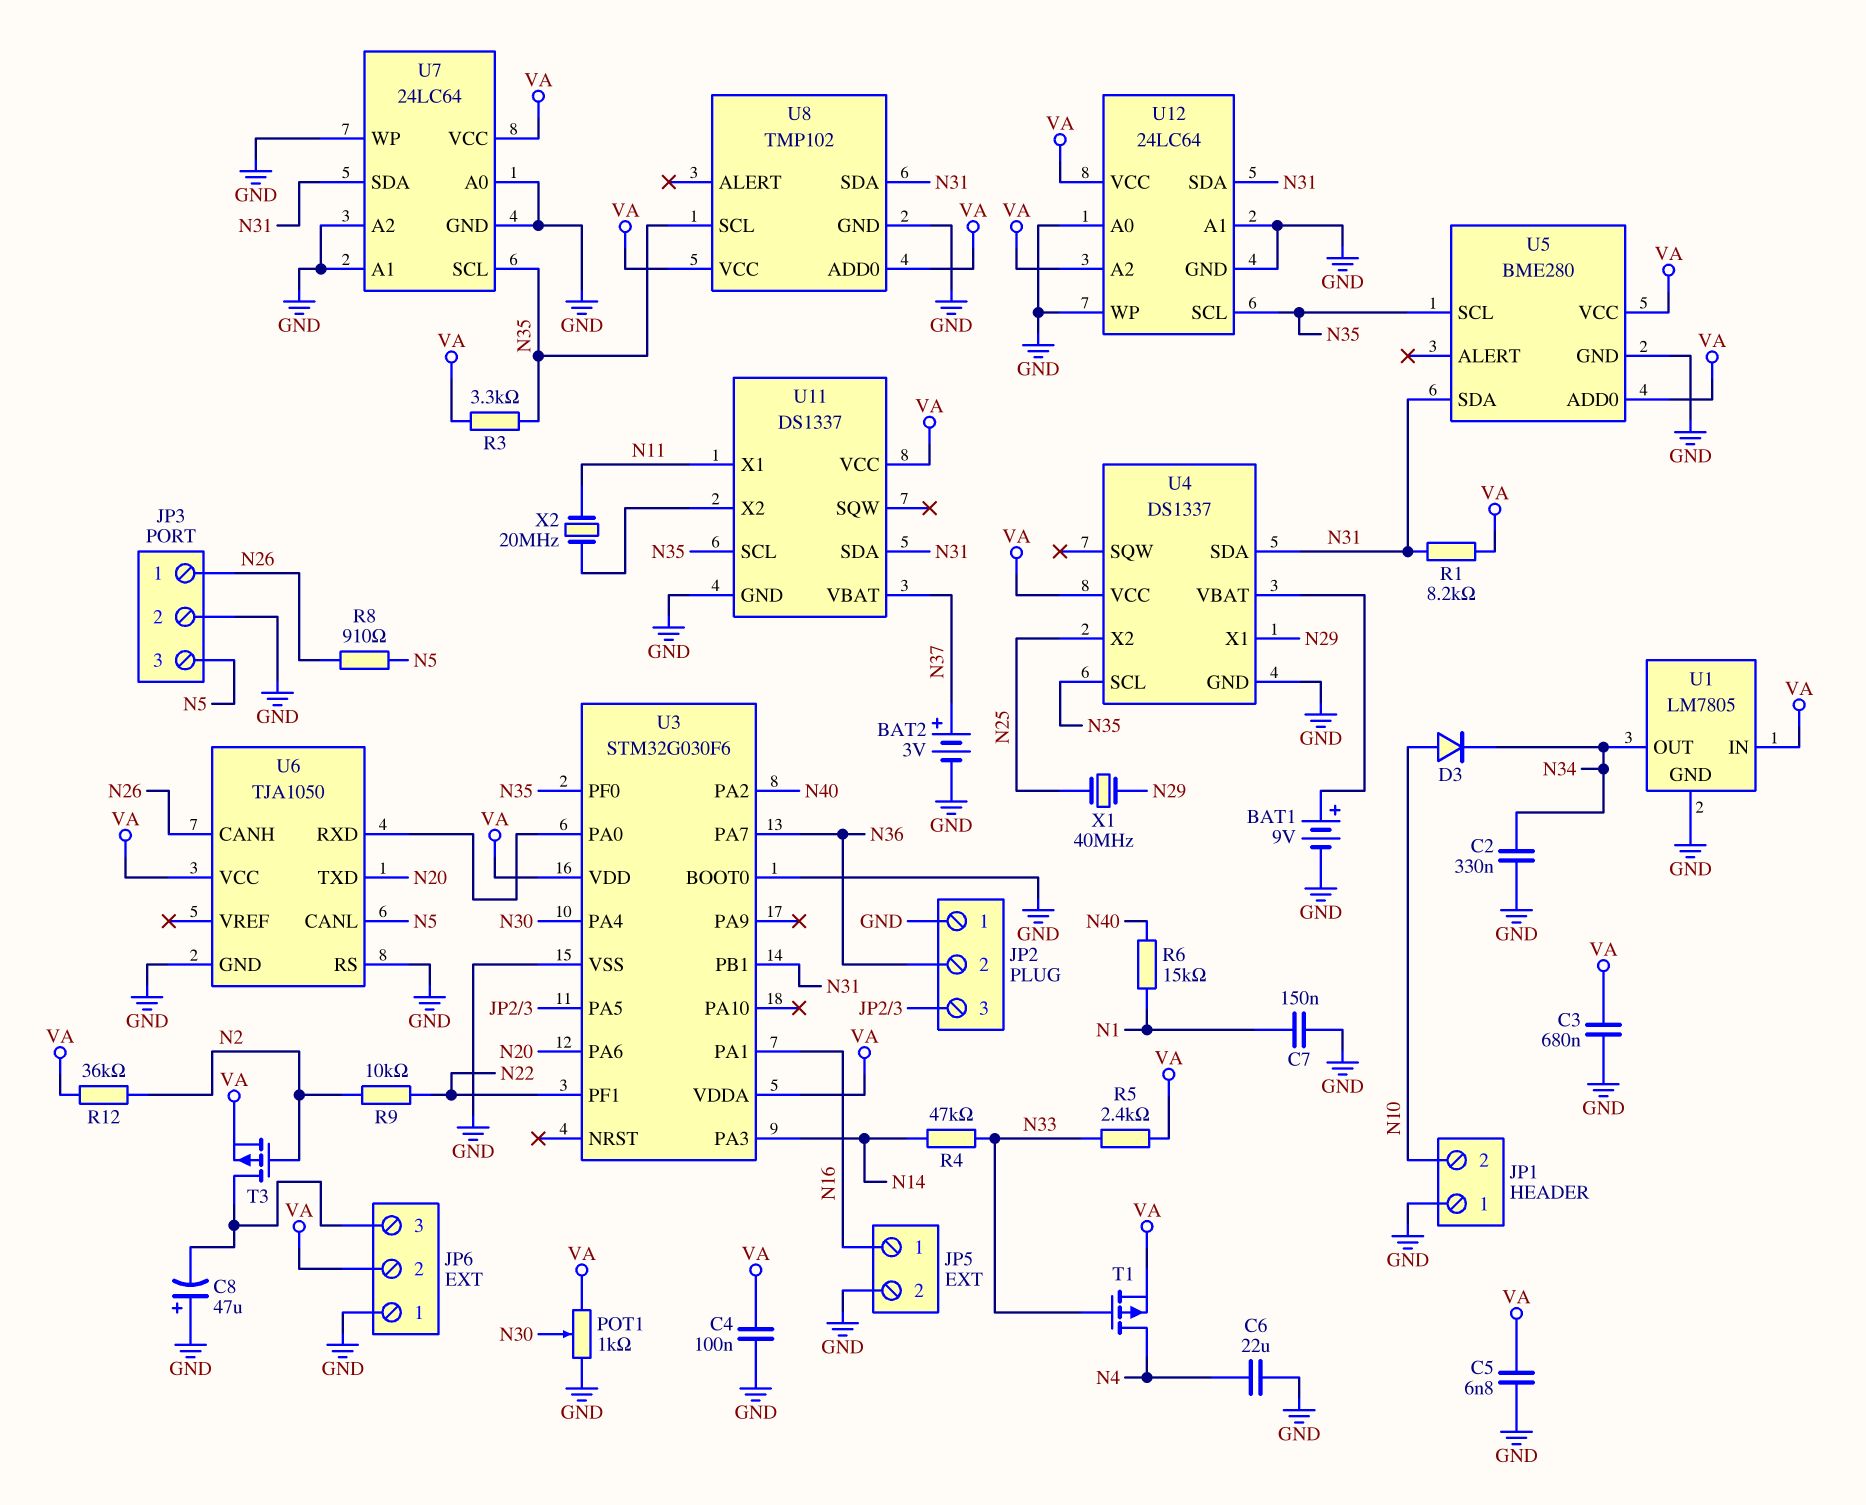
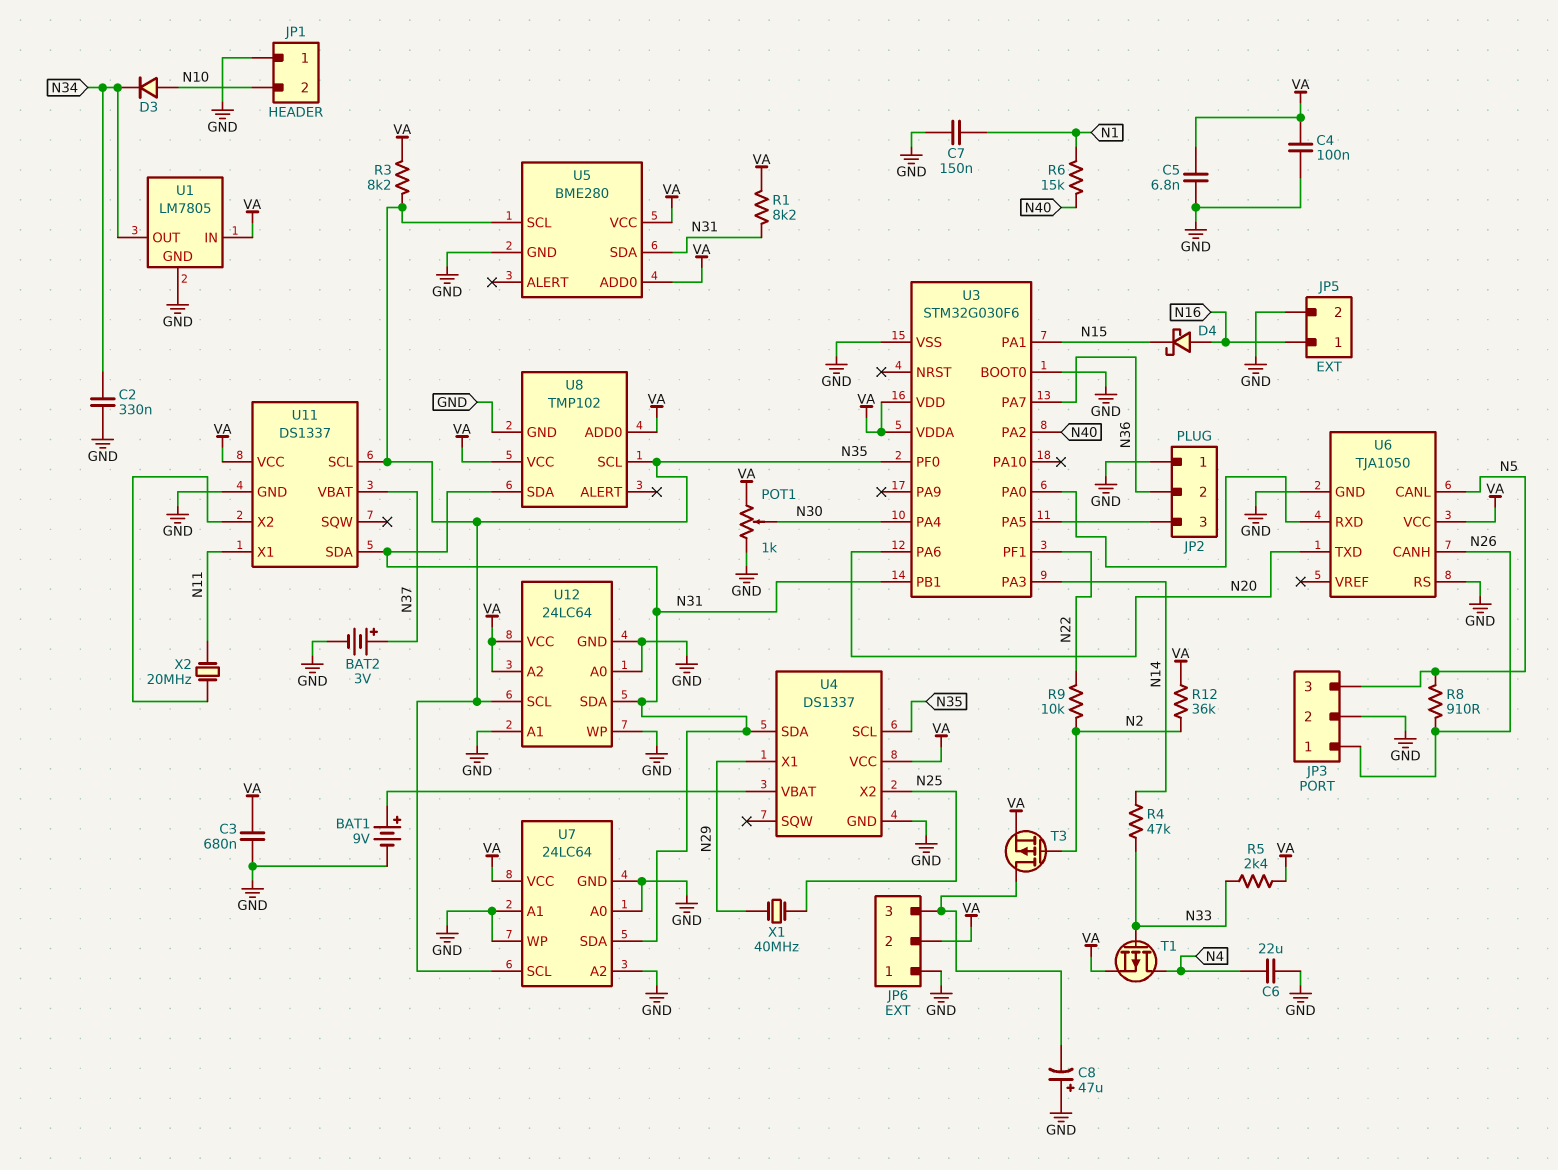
D4: none -> schottky (A N16, K N15)
R3: 3.3k (N35, VA) -> 8.2k (N35, VA)
U3 pin PA1: N16 -> N15

